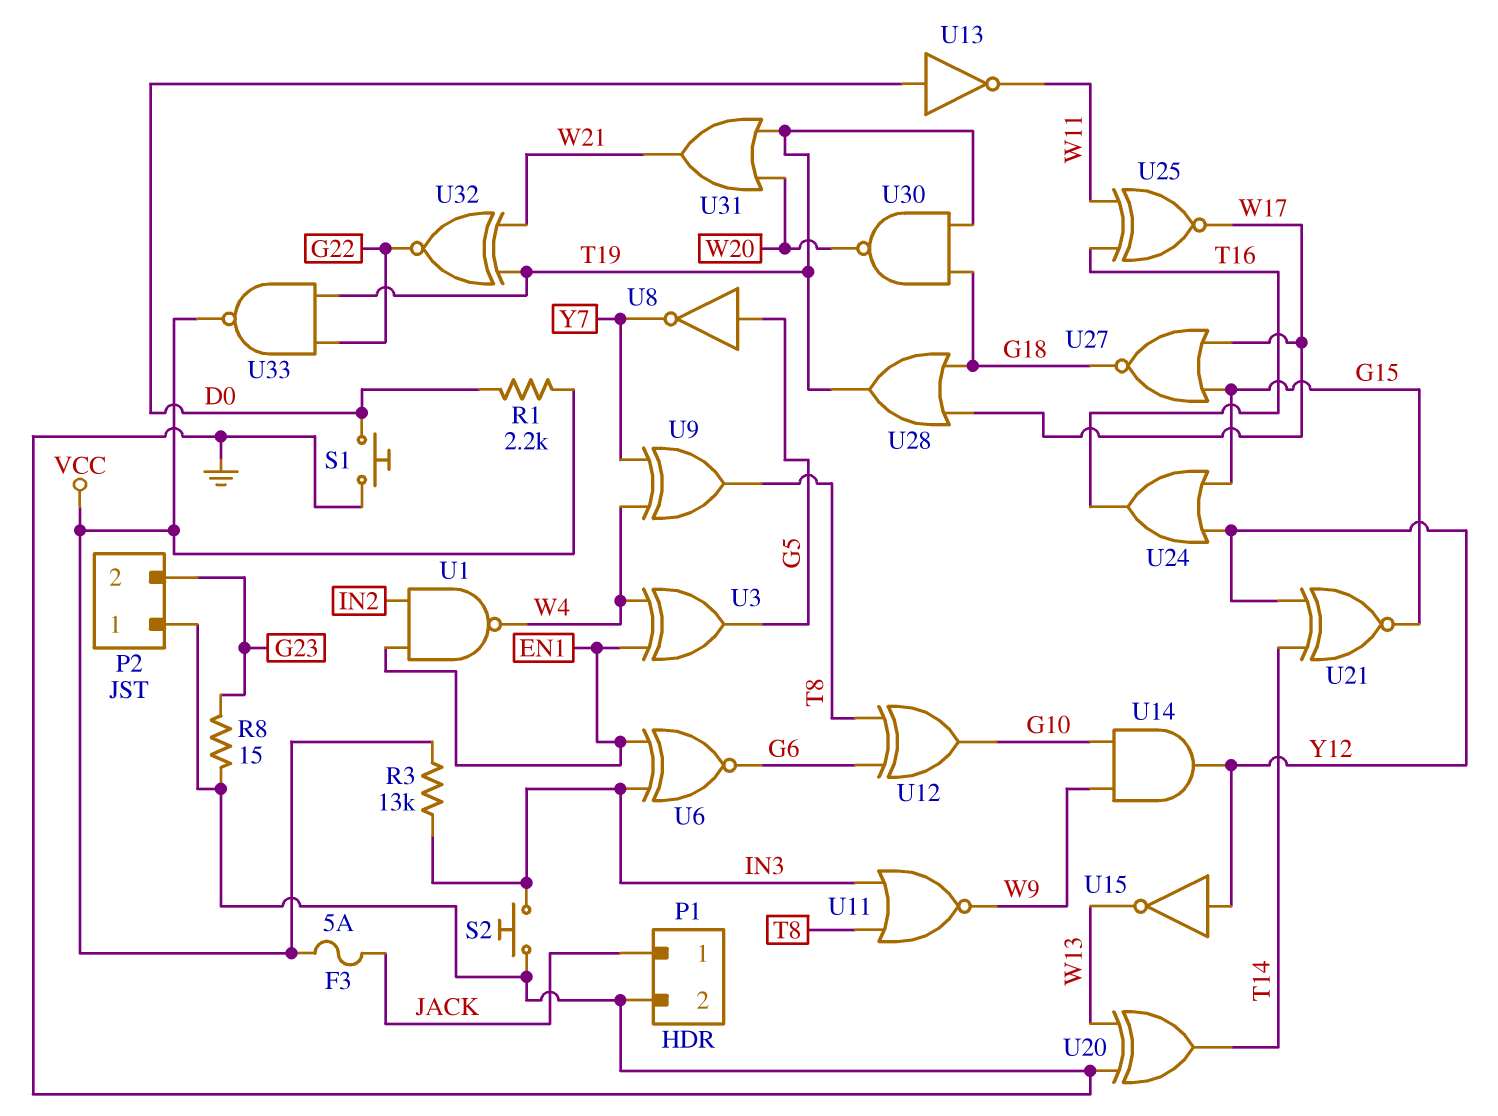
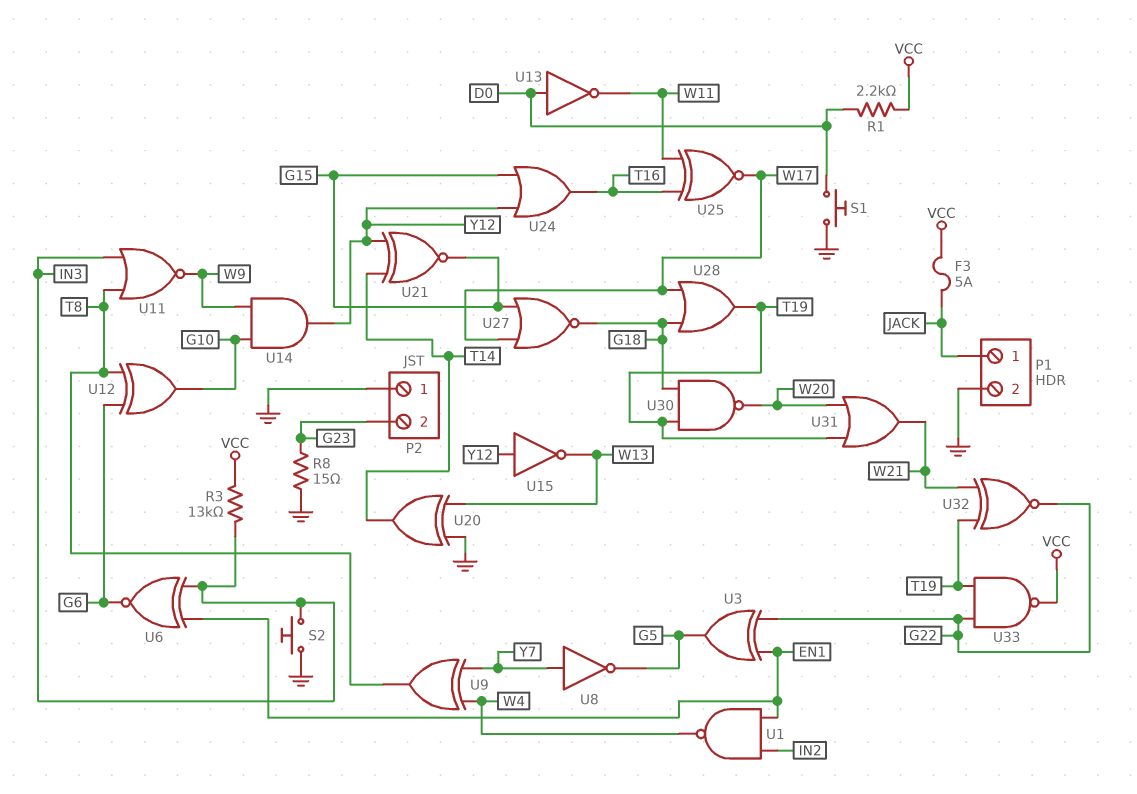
U3: XOR (in EN1, in W4, out G5) -> XOR (in EN1, in G22, out G5)
U8: NOT (in G5, out Y7) -> NOT (in Y7, out G5)

